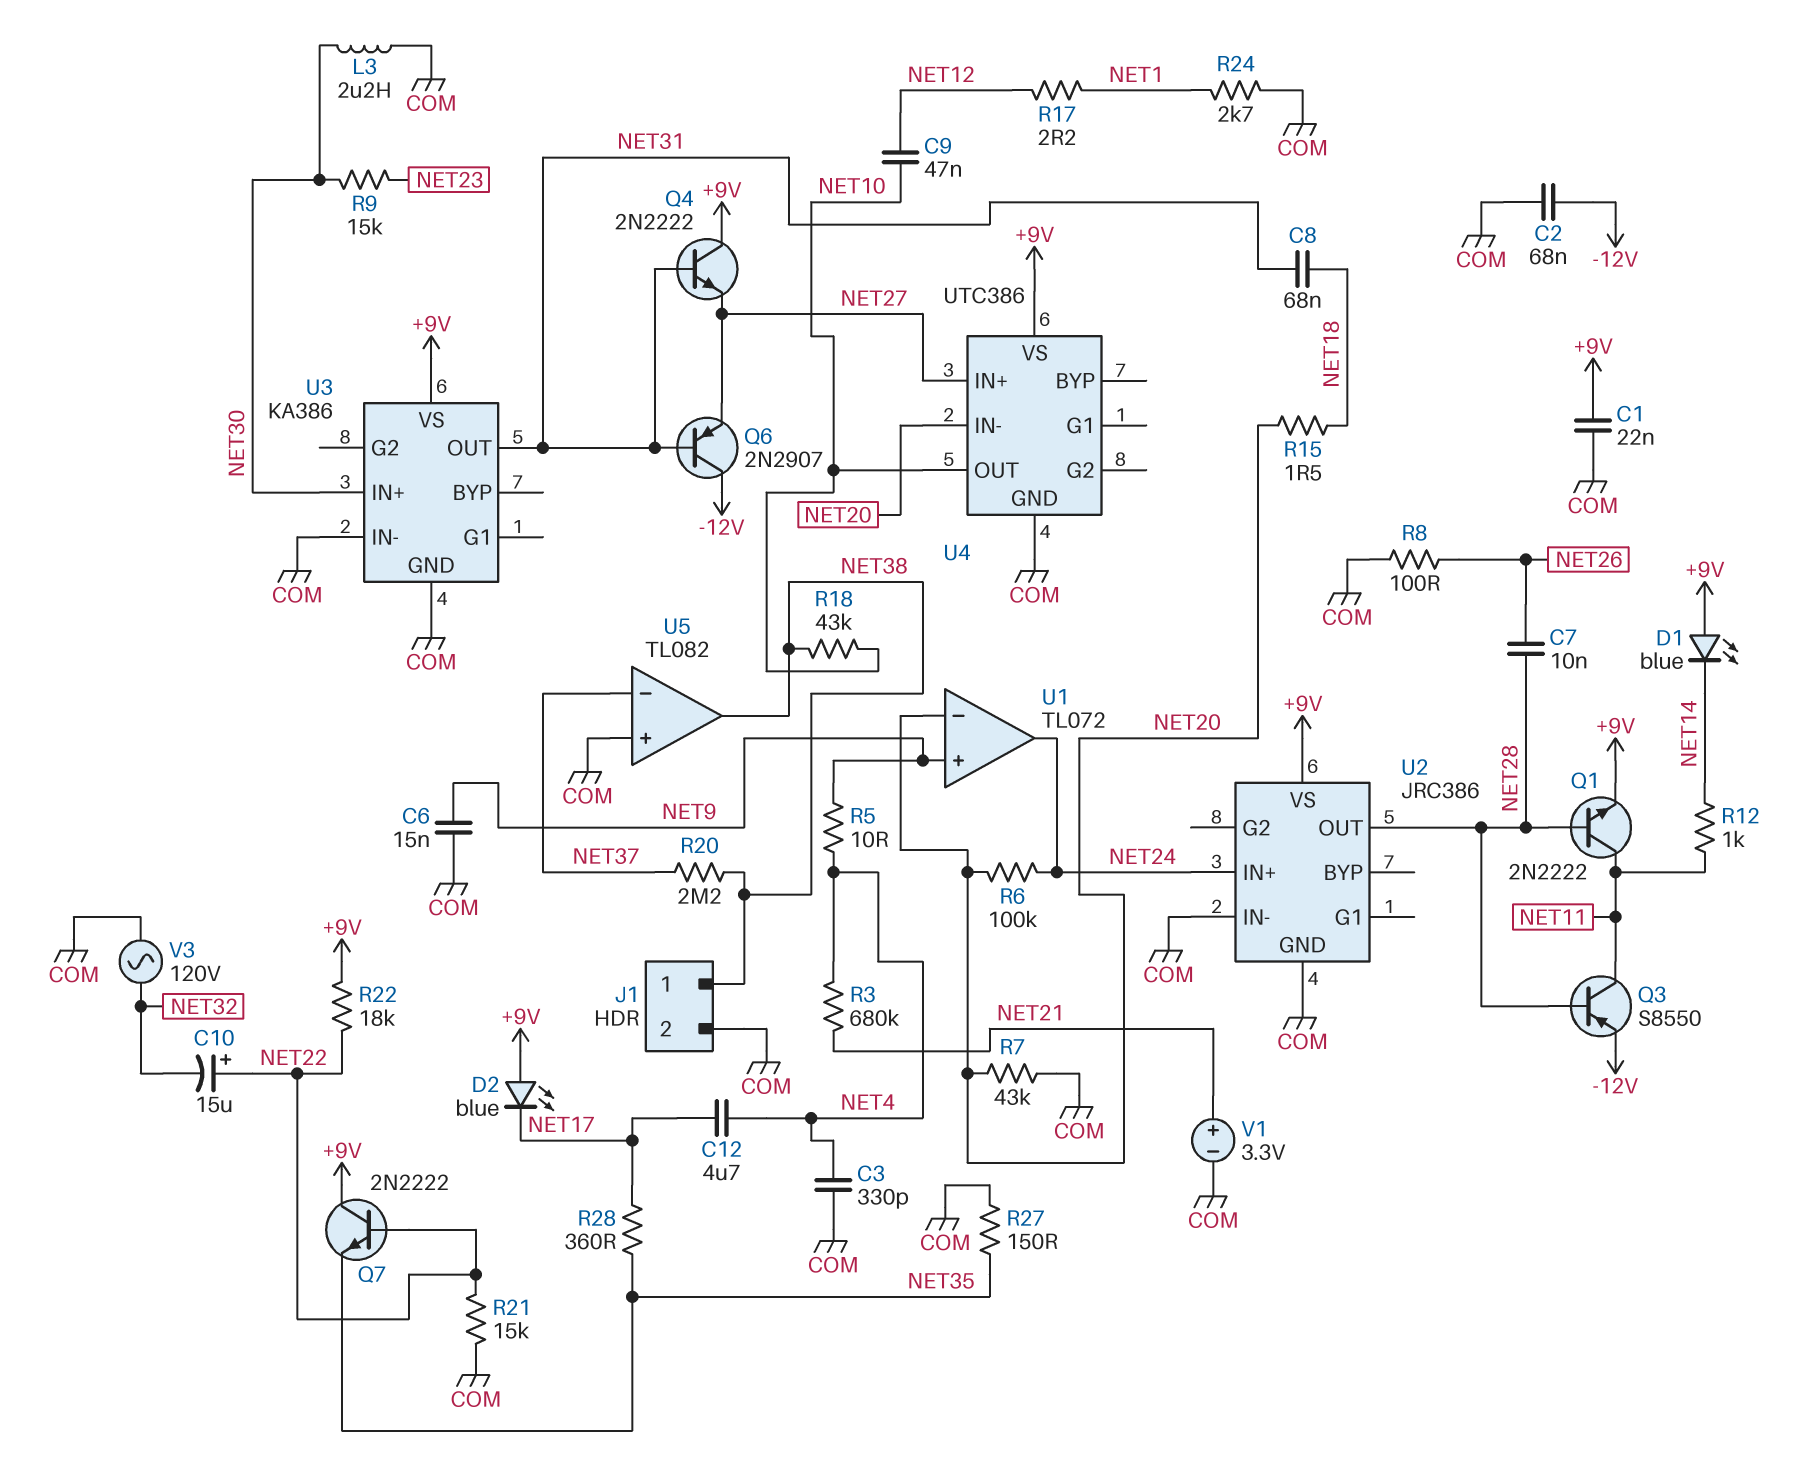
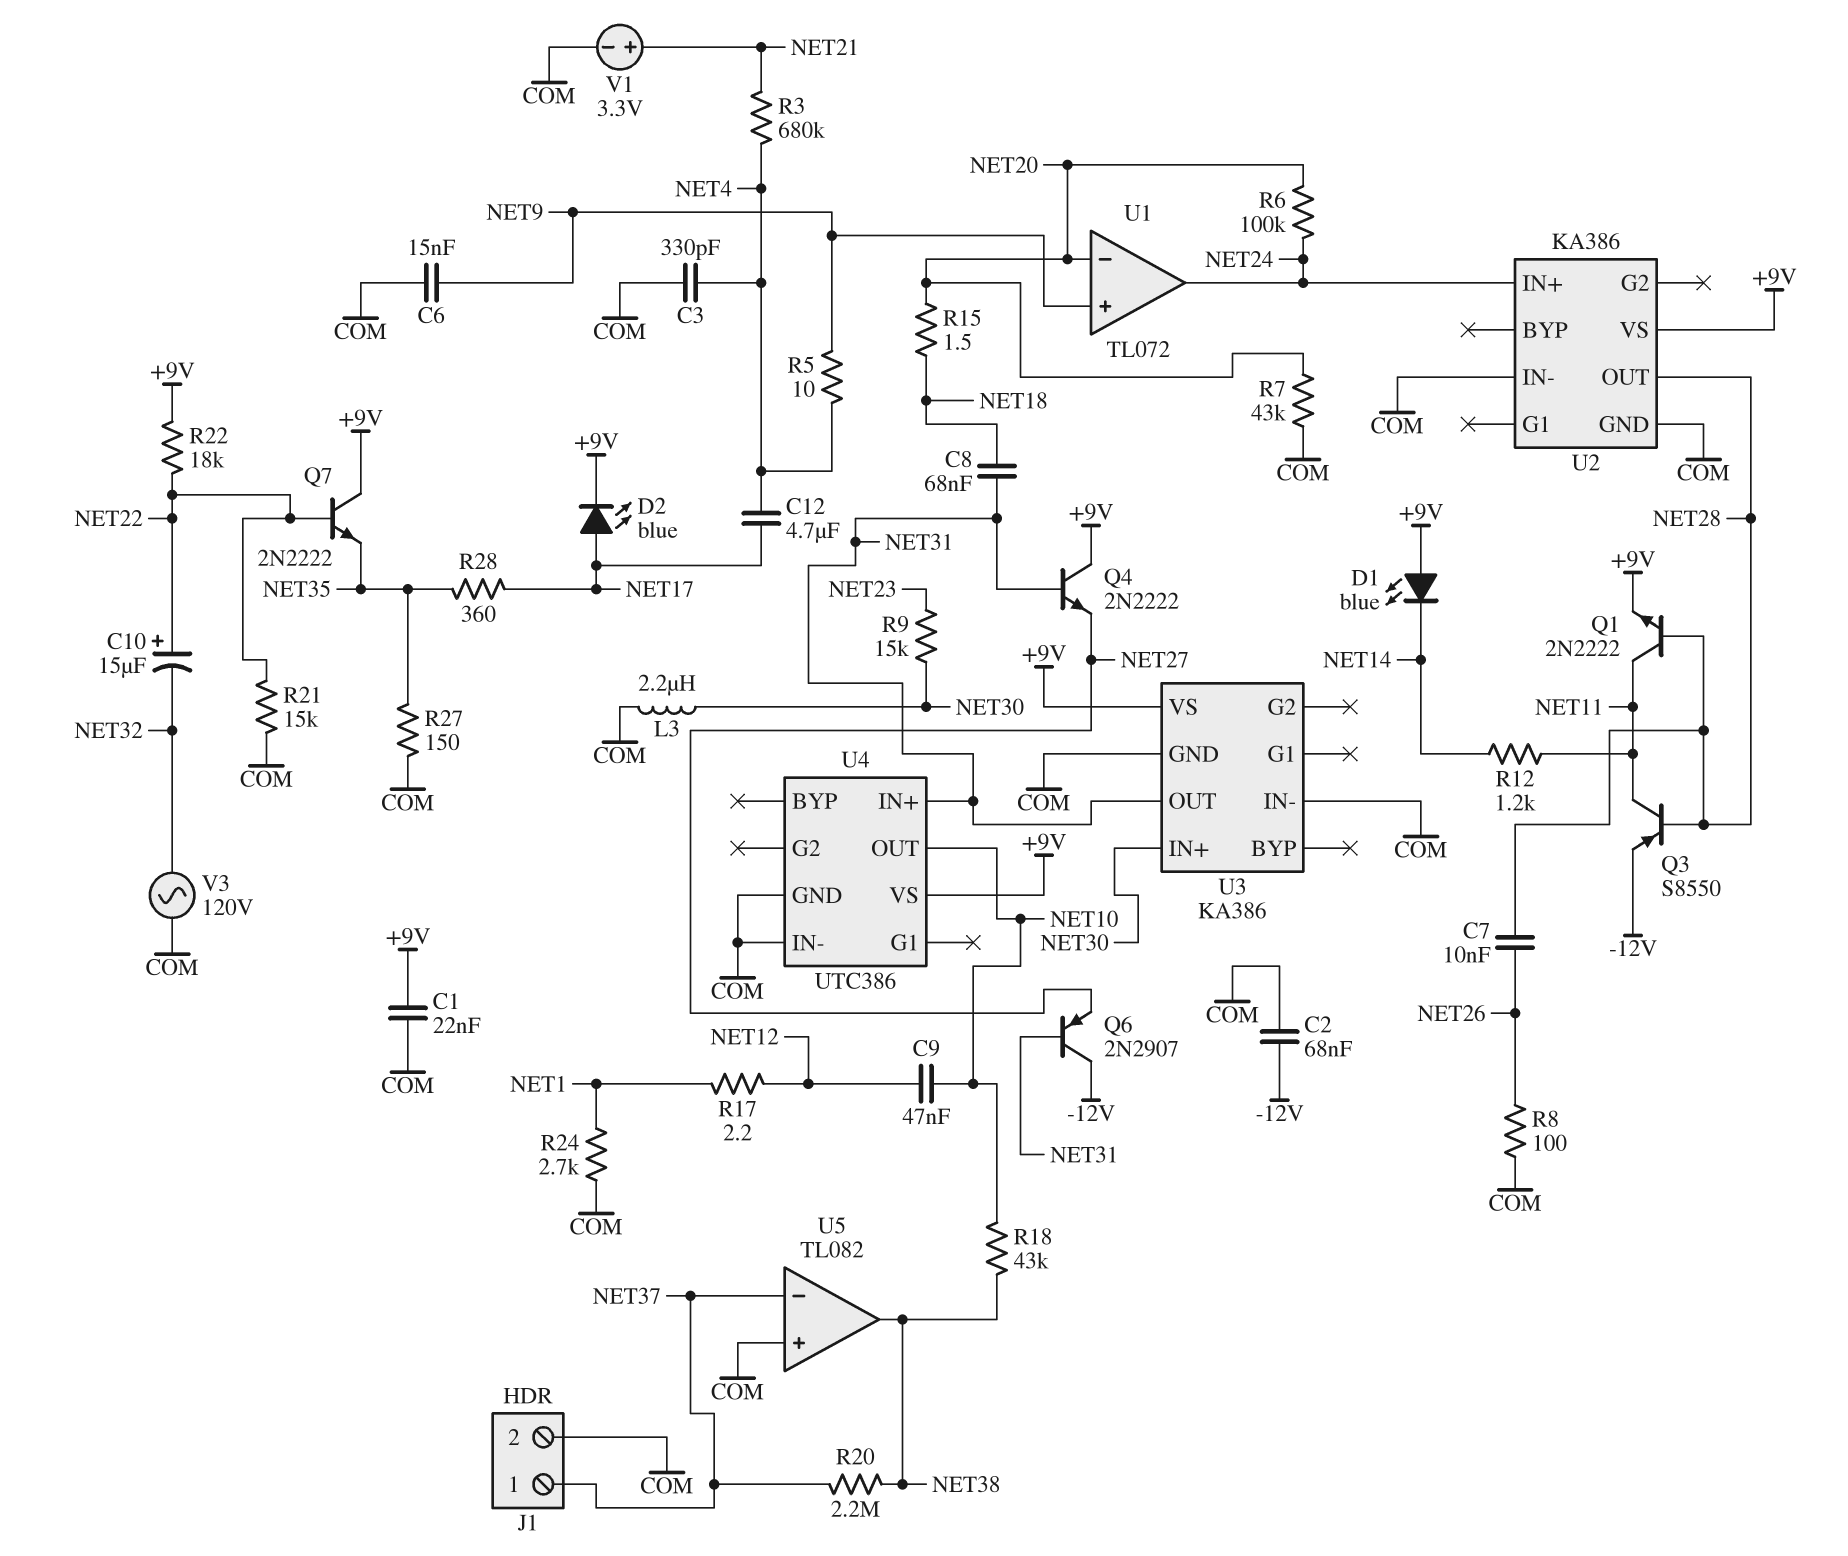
D2: LED blue (A +9V, K NET17) -> LED blue (A NET17, K +9V)
J1 pin 1: NET38 -> NET37
R12: 1k (NET11, NET14) -> 1.2k (NET11, NET14)
U2: JRC386 -> KA386
U4 pin IN+: NET27 -> NET31
U4 pin IN-: NET20 -> COM

